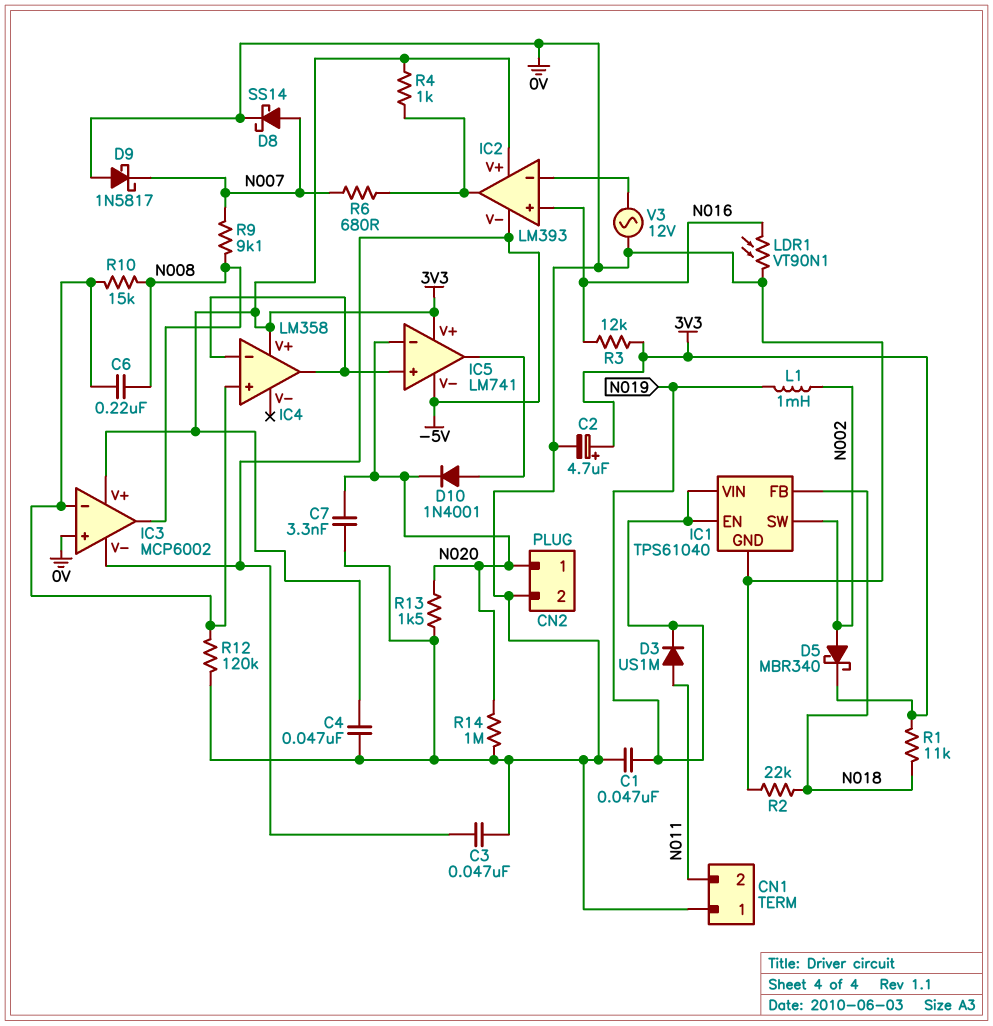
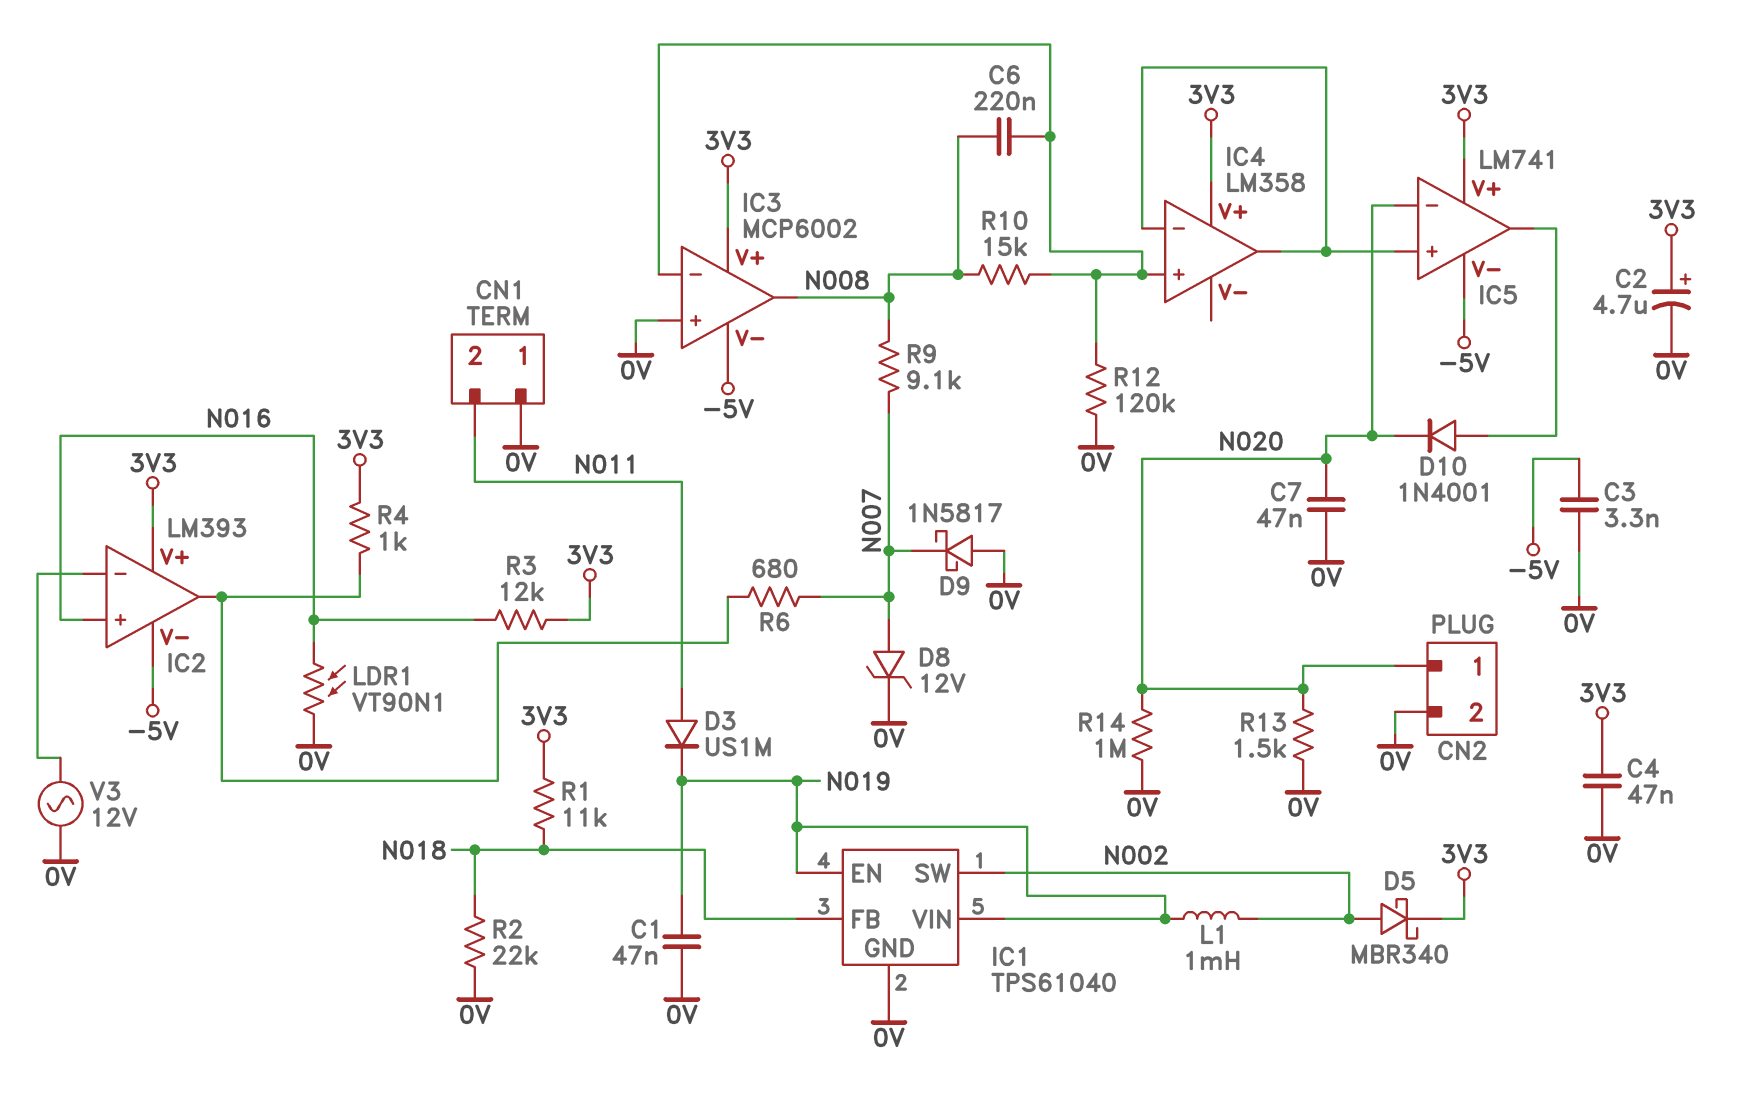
C3: 47nF (-5V, 0V) -> 3.3nF (-5V, 0V)
C7: 3.3nF (0V, N020) -> 47nF (0V, N020)
D8: schottky SS14 (A N007, K 0V) -> zener 12V (A N007, K 0V)

